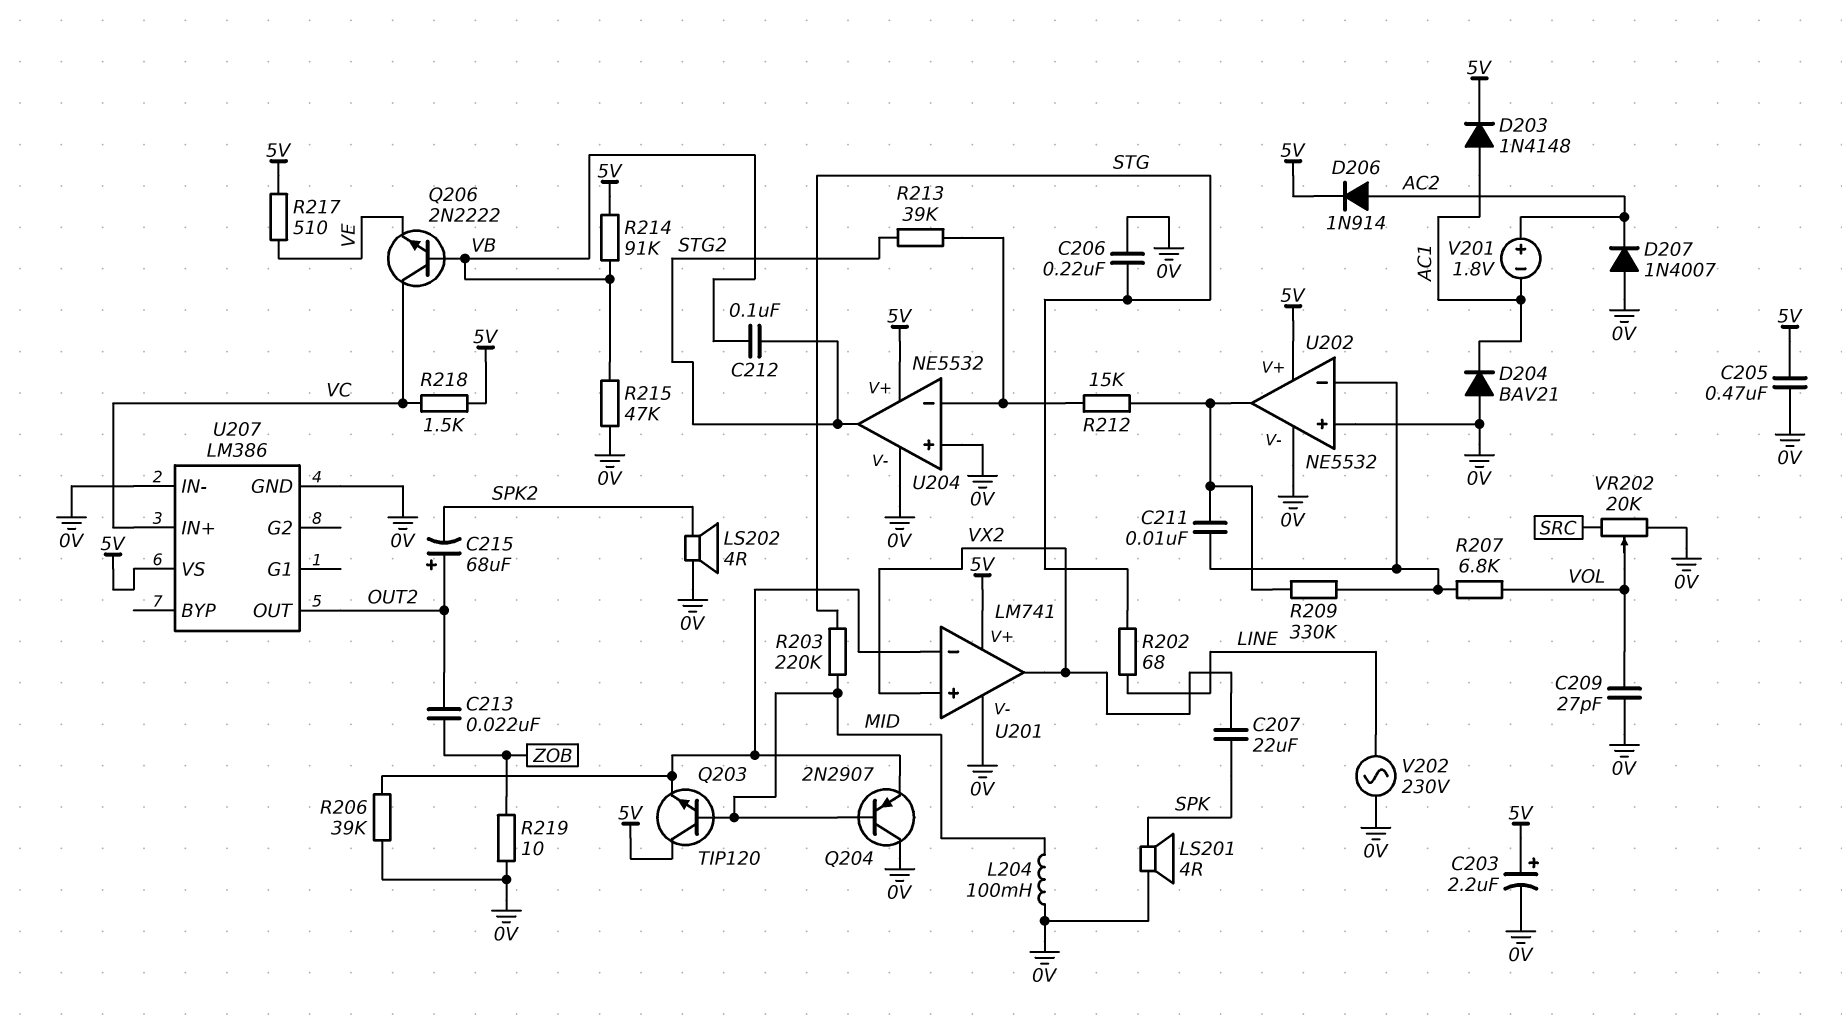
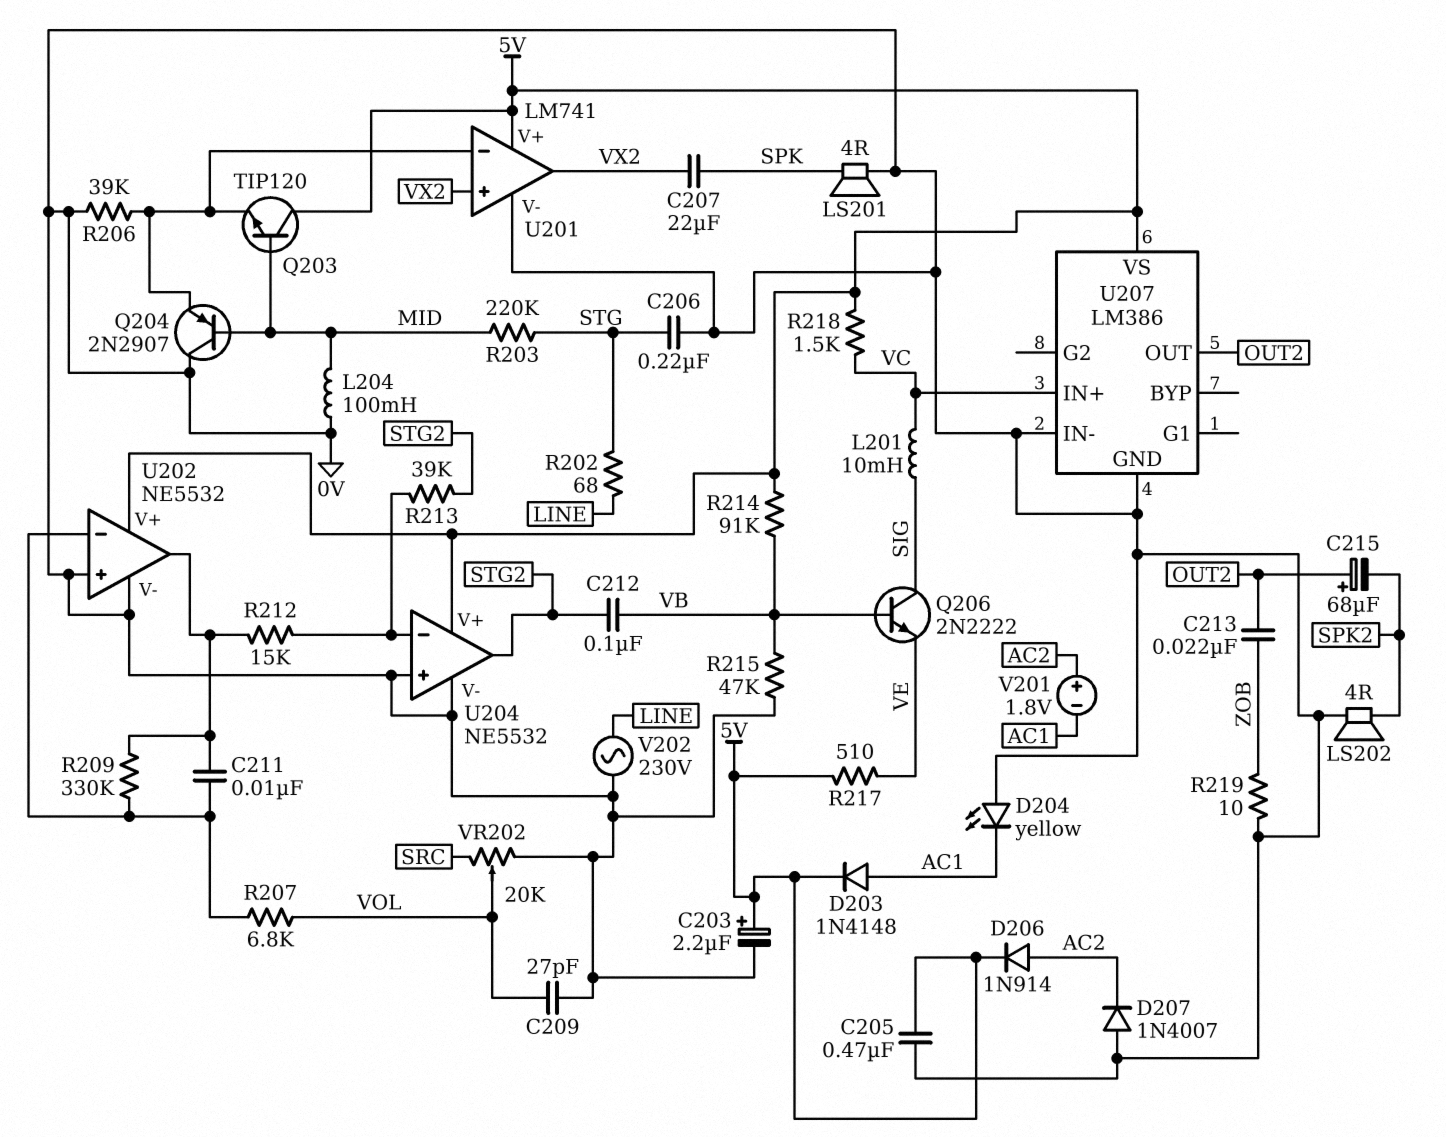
D204: diode BAV21 (A 0V, K AC1) -> LED yellow (A 0V, K AC1)
L201: none -> 10mH (SIG, VC)
Q206: NPN 2N2222 (B VB, C VC, E VE) -> NPN 2N2222 (B VB, C SIG, E VE)

